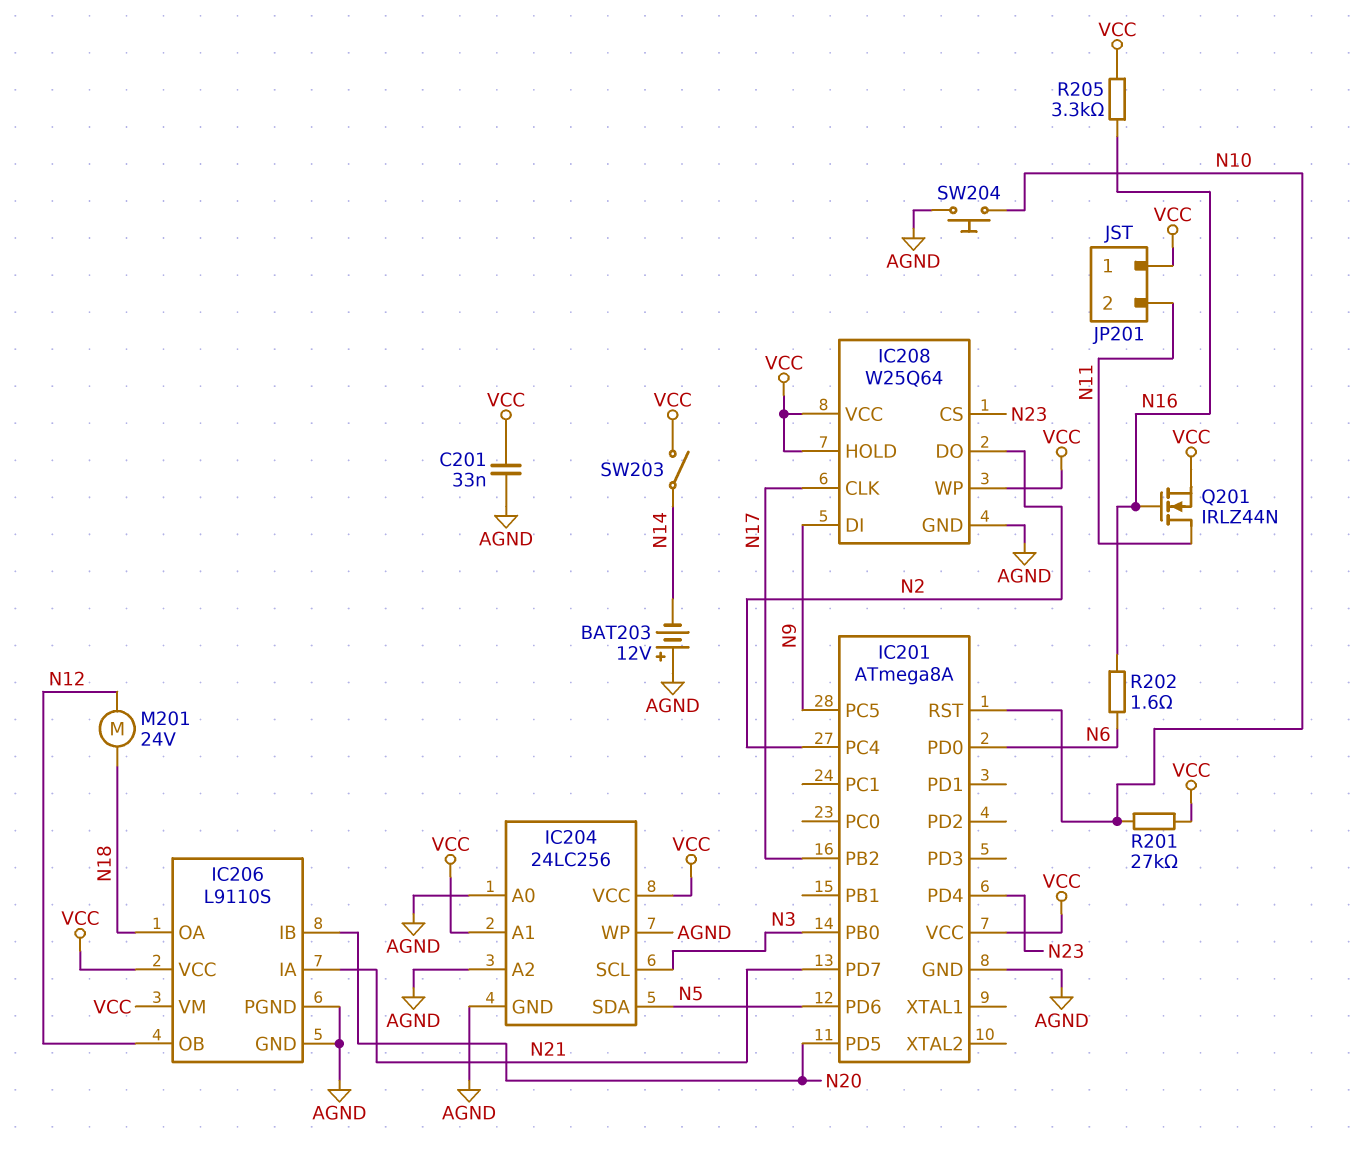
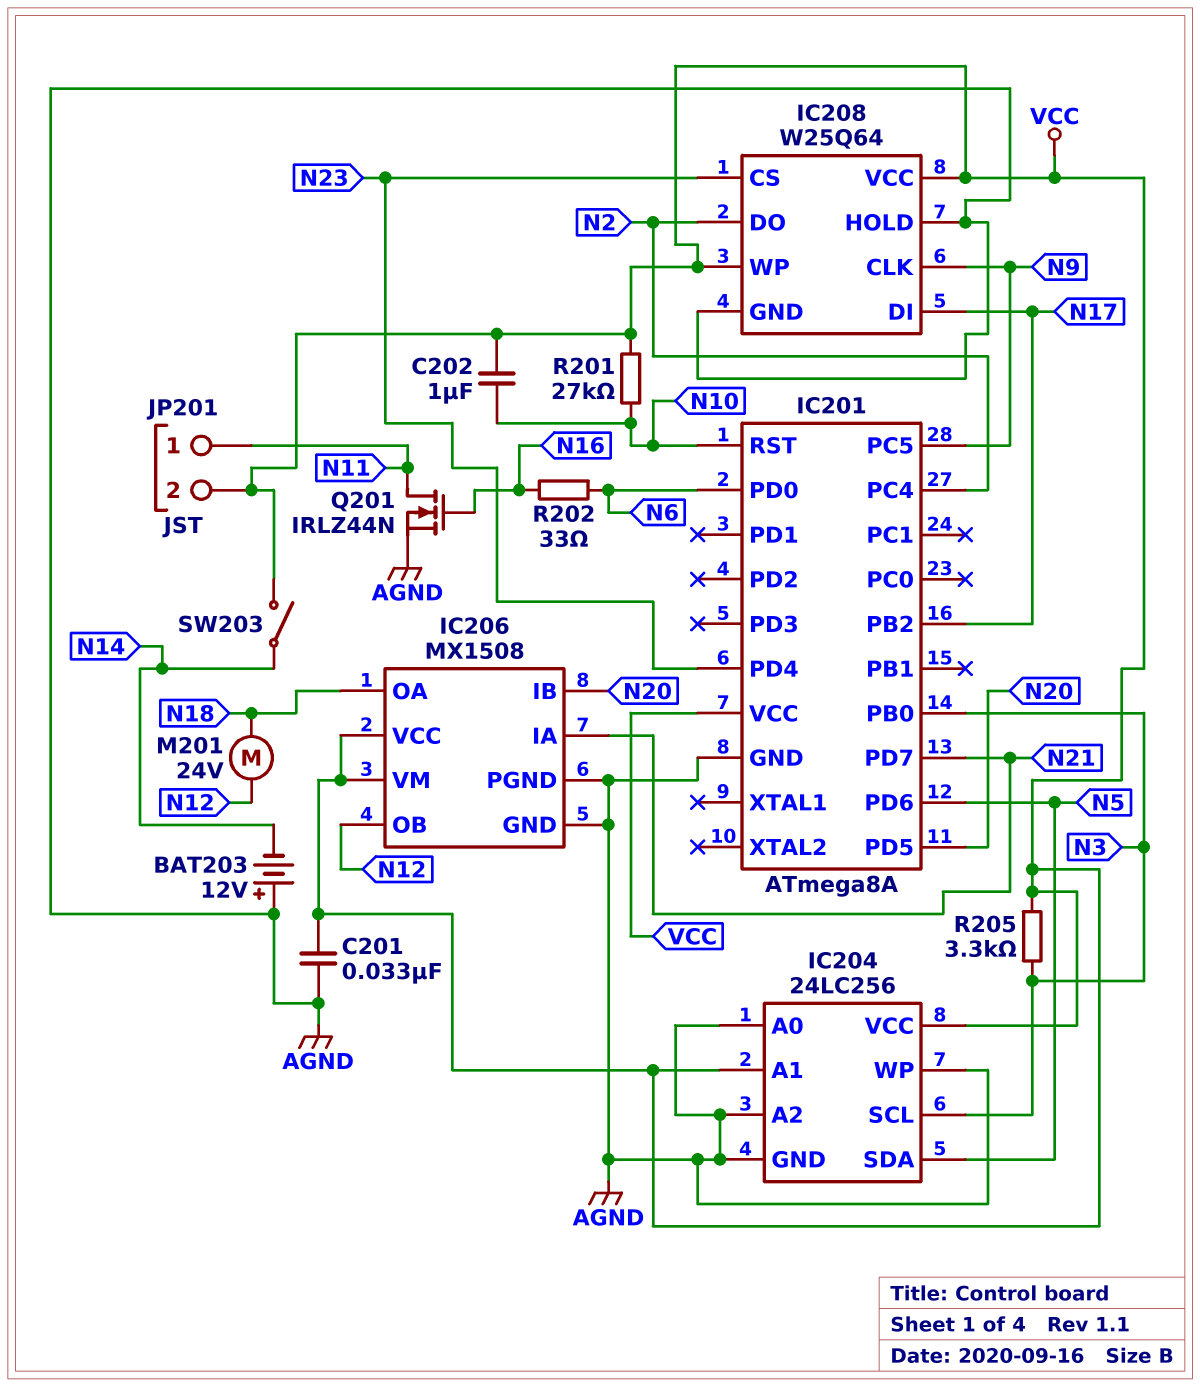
C202: none -> 1uF (N10, VCC)
IC206: L9110S -> MX1508
IC208 pin CLK: N17 -> N9
IC208 pin DI: N9 -> N17
IC208 pin HOLD: VCC -> AGND
JP201 pin 1: VCC -> N11
JP201 pin 2: N11 -> VCC
Q201: NMOS IRLZ44N (G N16, D N11, S VCC) -> NMOS IRLZ44N (G N16, D N11, S AGND)
R202: 1.6 (N6, N16) -> 33 (N6, N16)
R205: 3.3k (N16, VCC) -> 3.3k (N3, VCC)
SW204: button (AGND, N10) -> none

